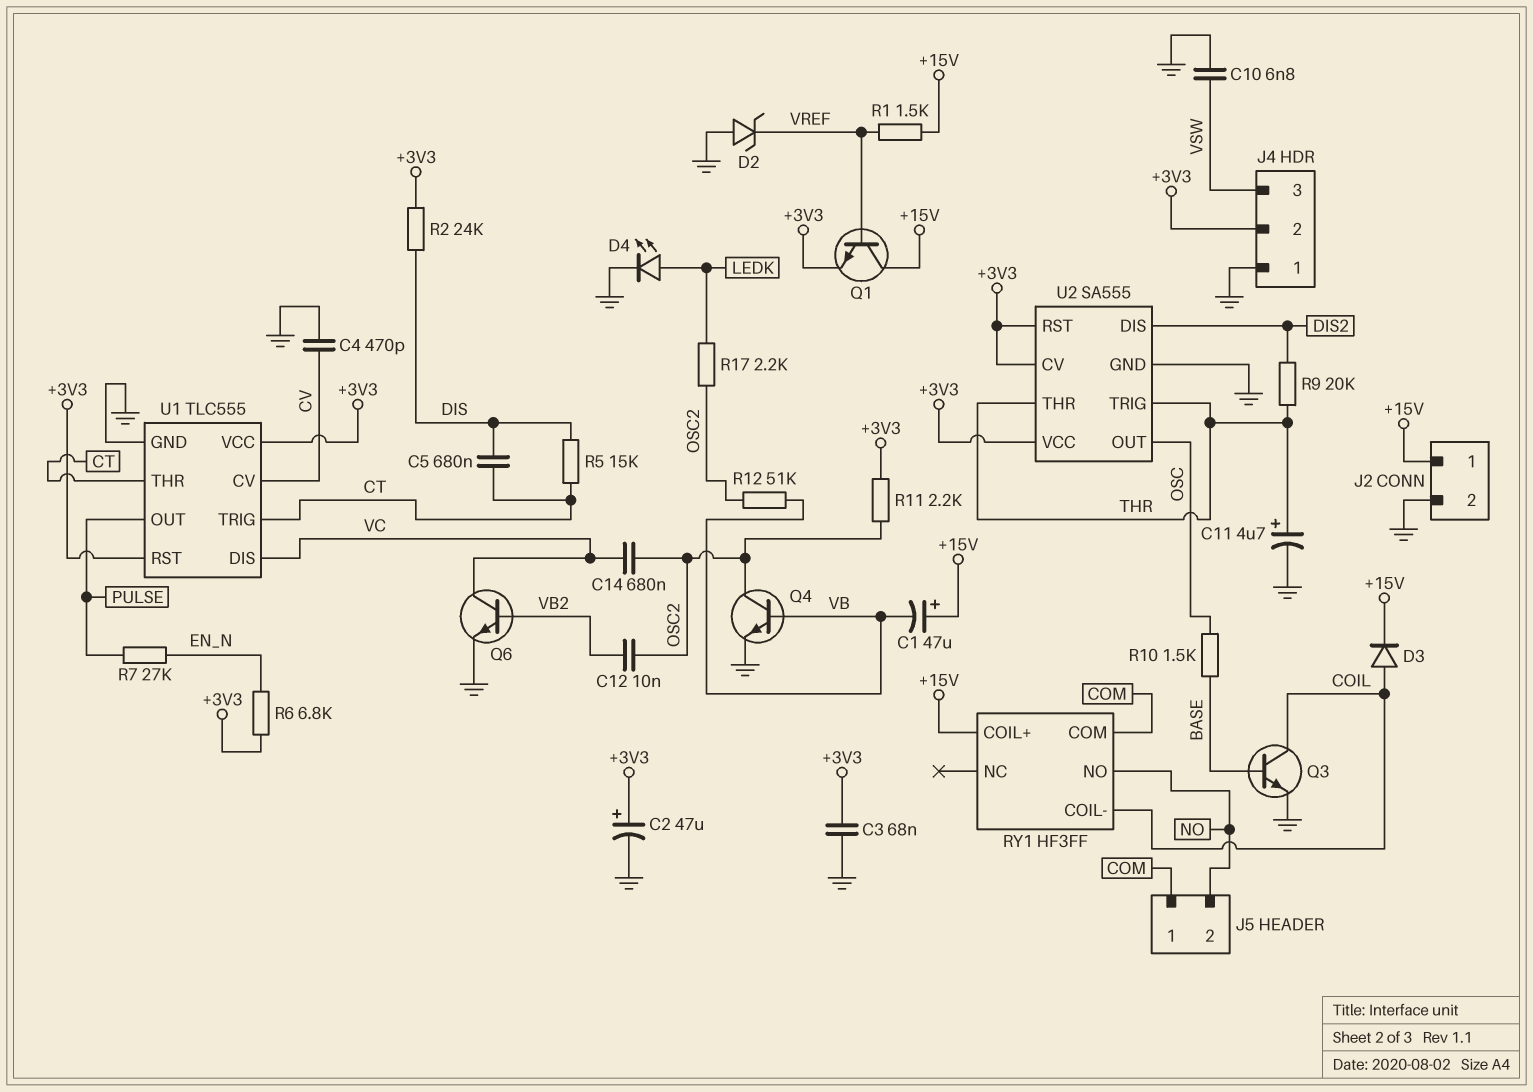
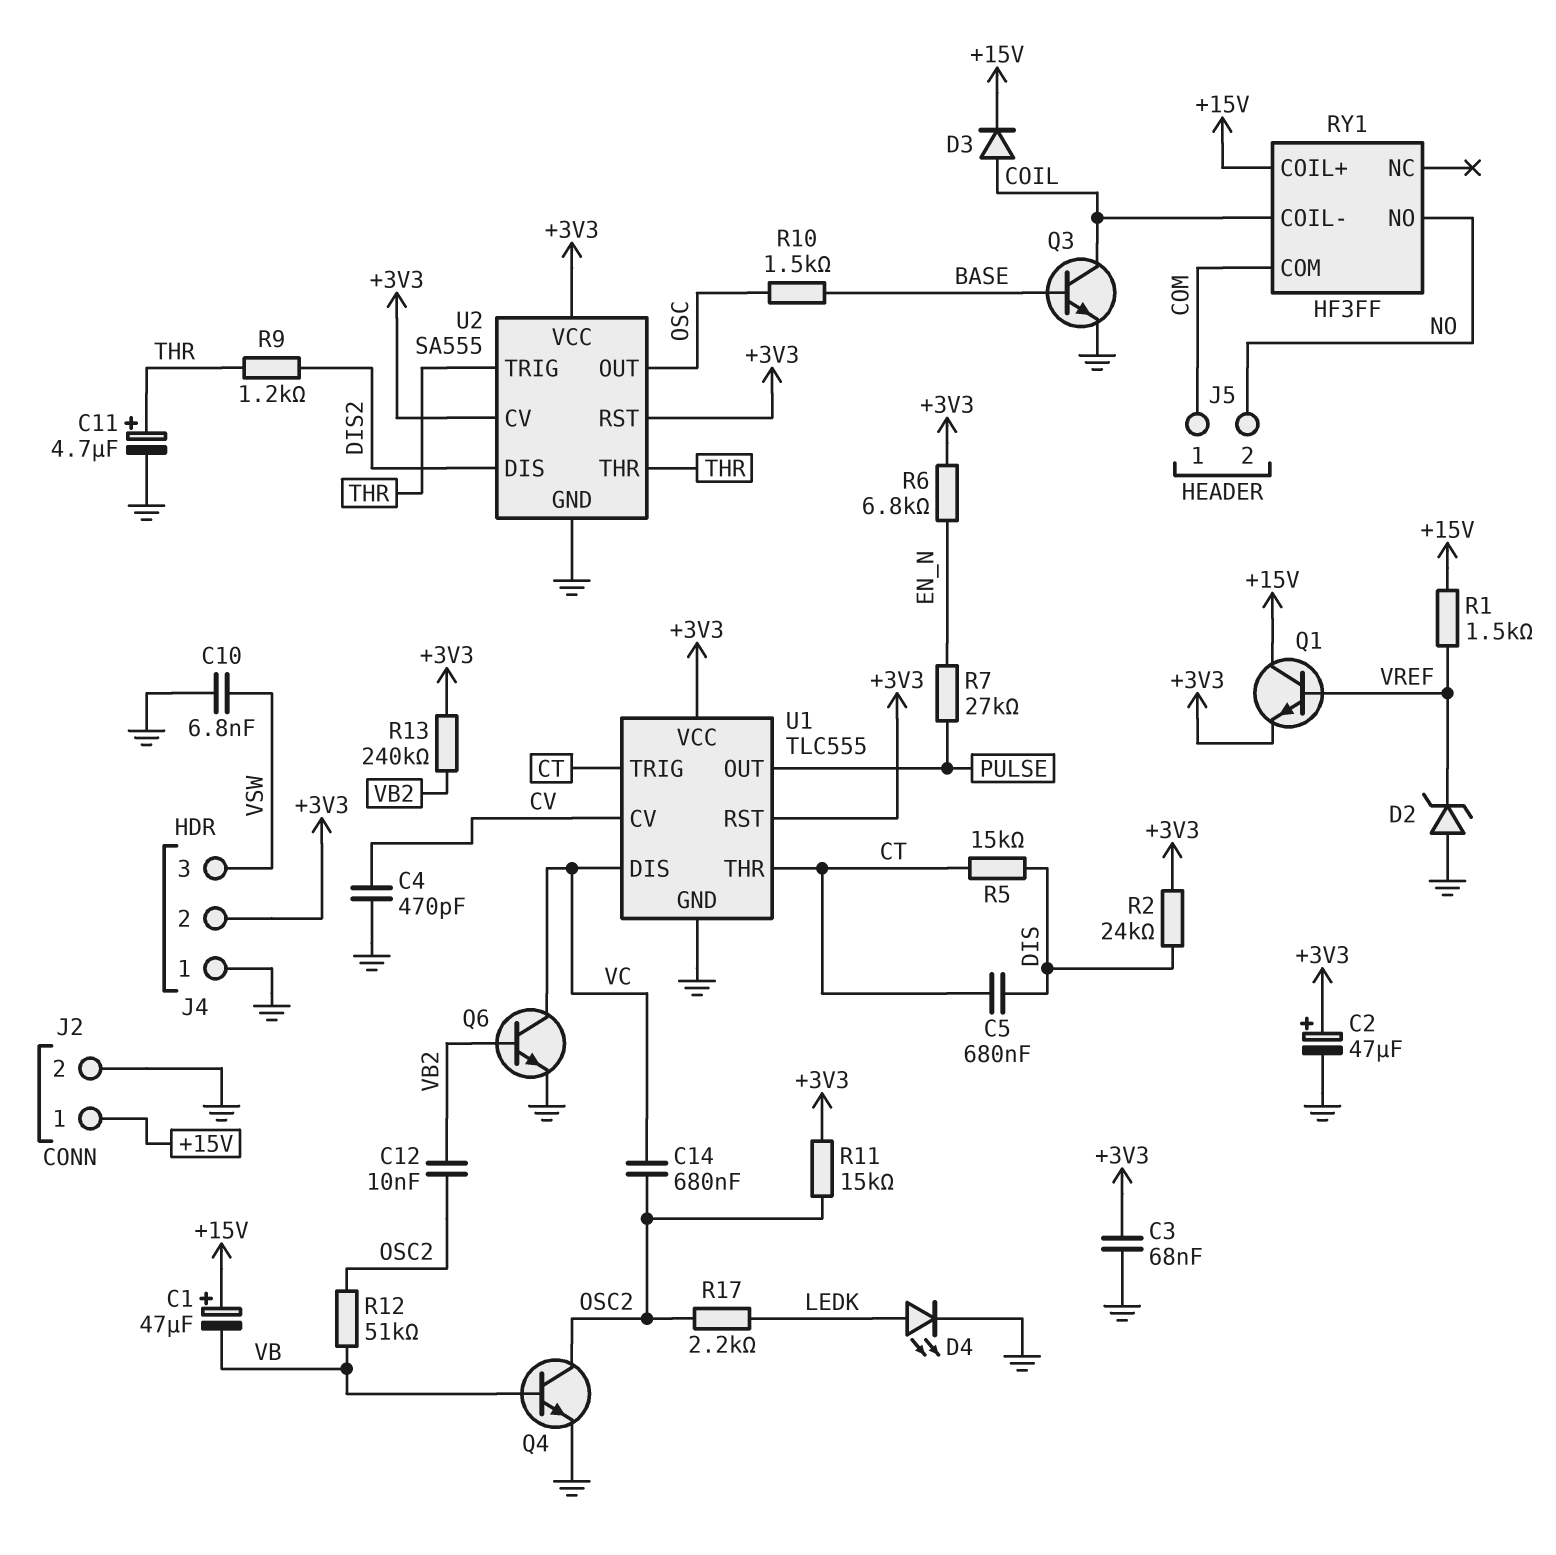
R9: 20k (DIS2, THR) -> 1.2k (DIS2, THR)
R11: 2.2k (+3V3, OSC2) -> 15k (+3V3, OSC2)
R13: none -> 240k (+3V3, VB2)

